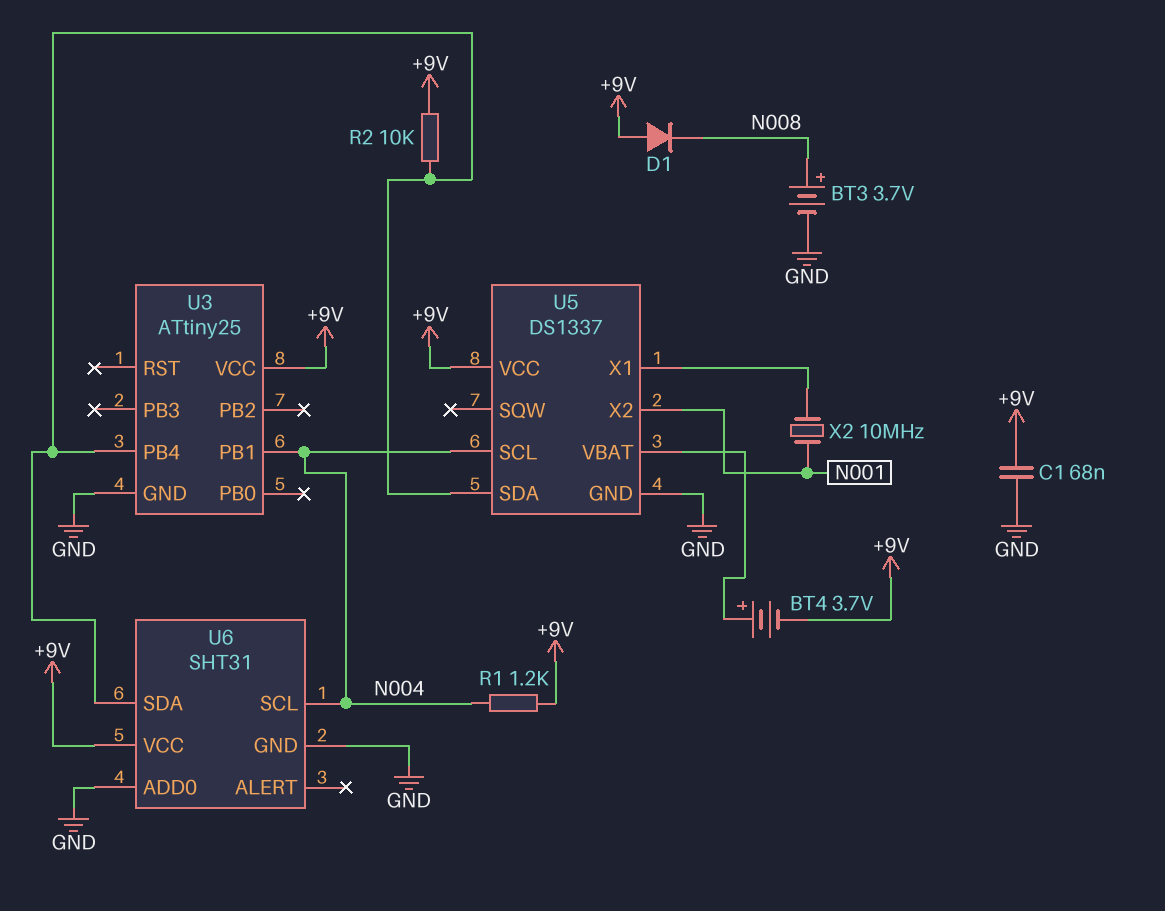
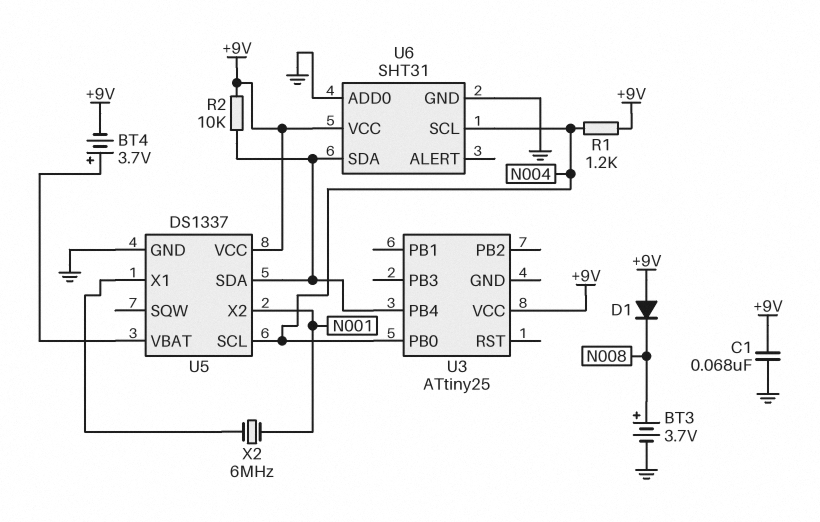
U3 pin GND: GND -> none
U3 pin PB0: none -> N004
U3 pin PB1: N004 -> none
X2: 10MHz (N001, U5/X1) -> 6MHz (N001, U5/X1)

